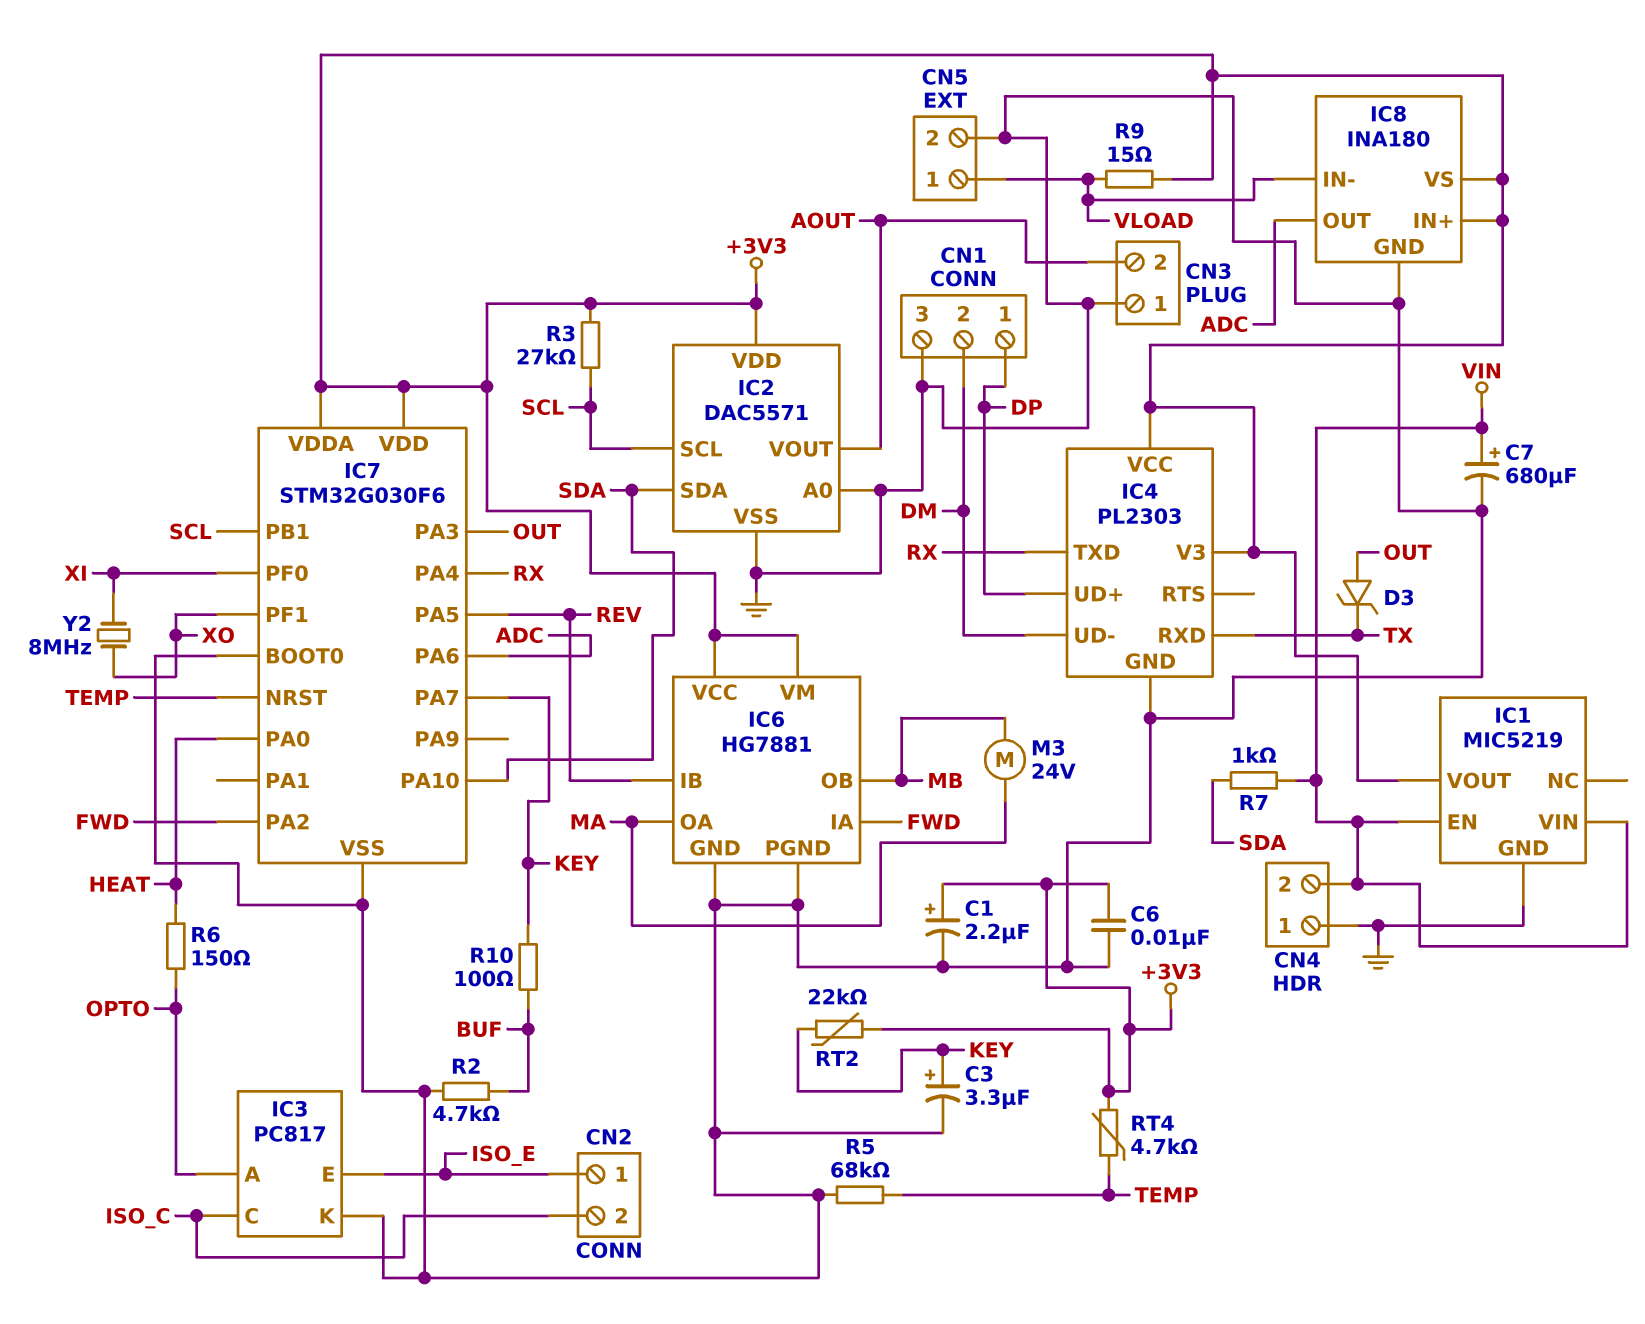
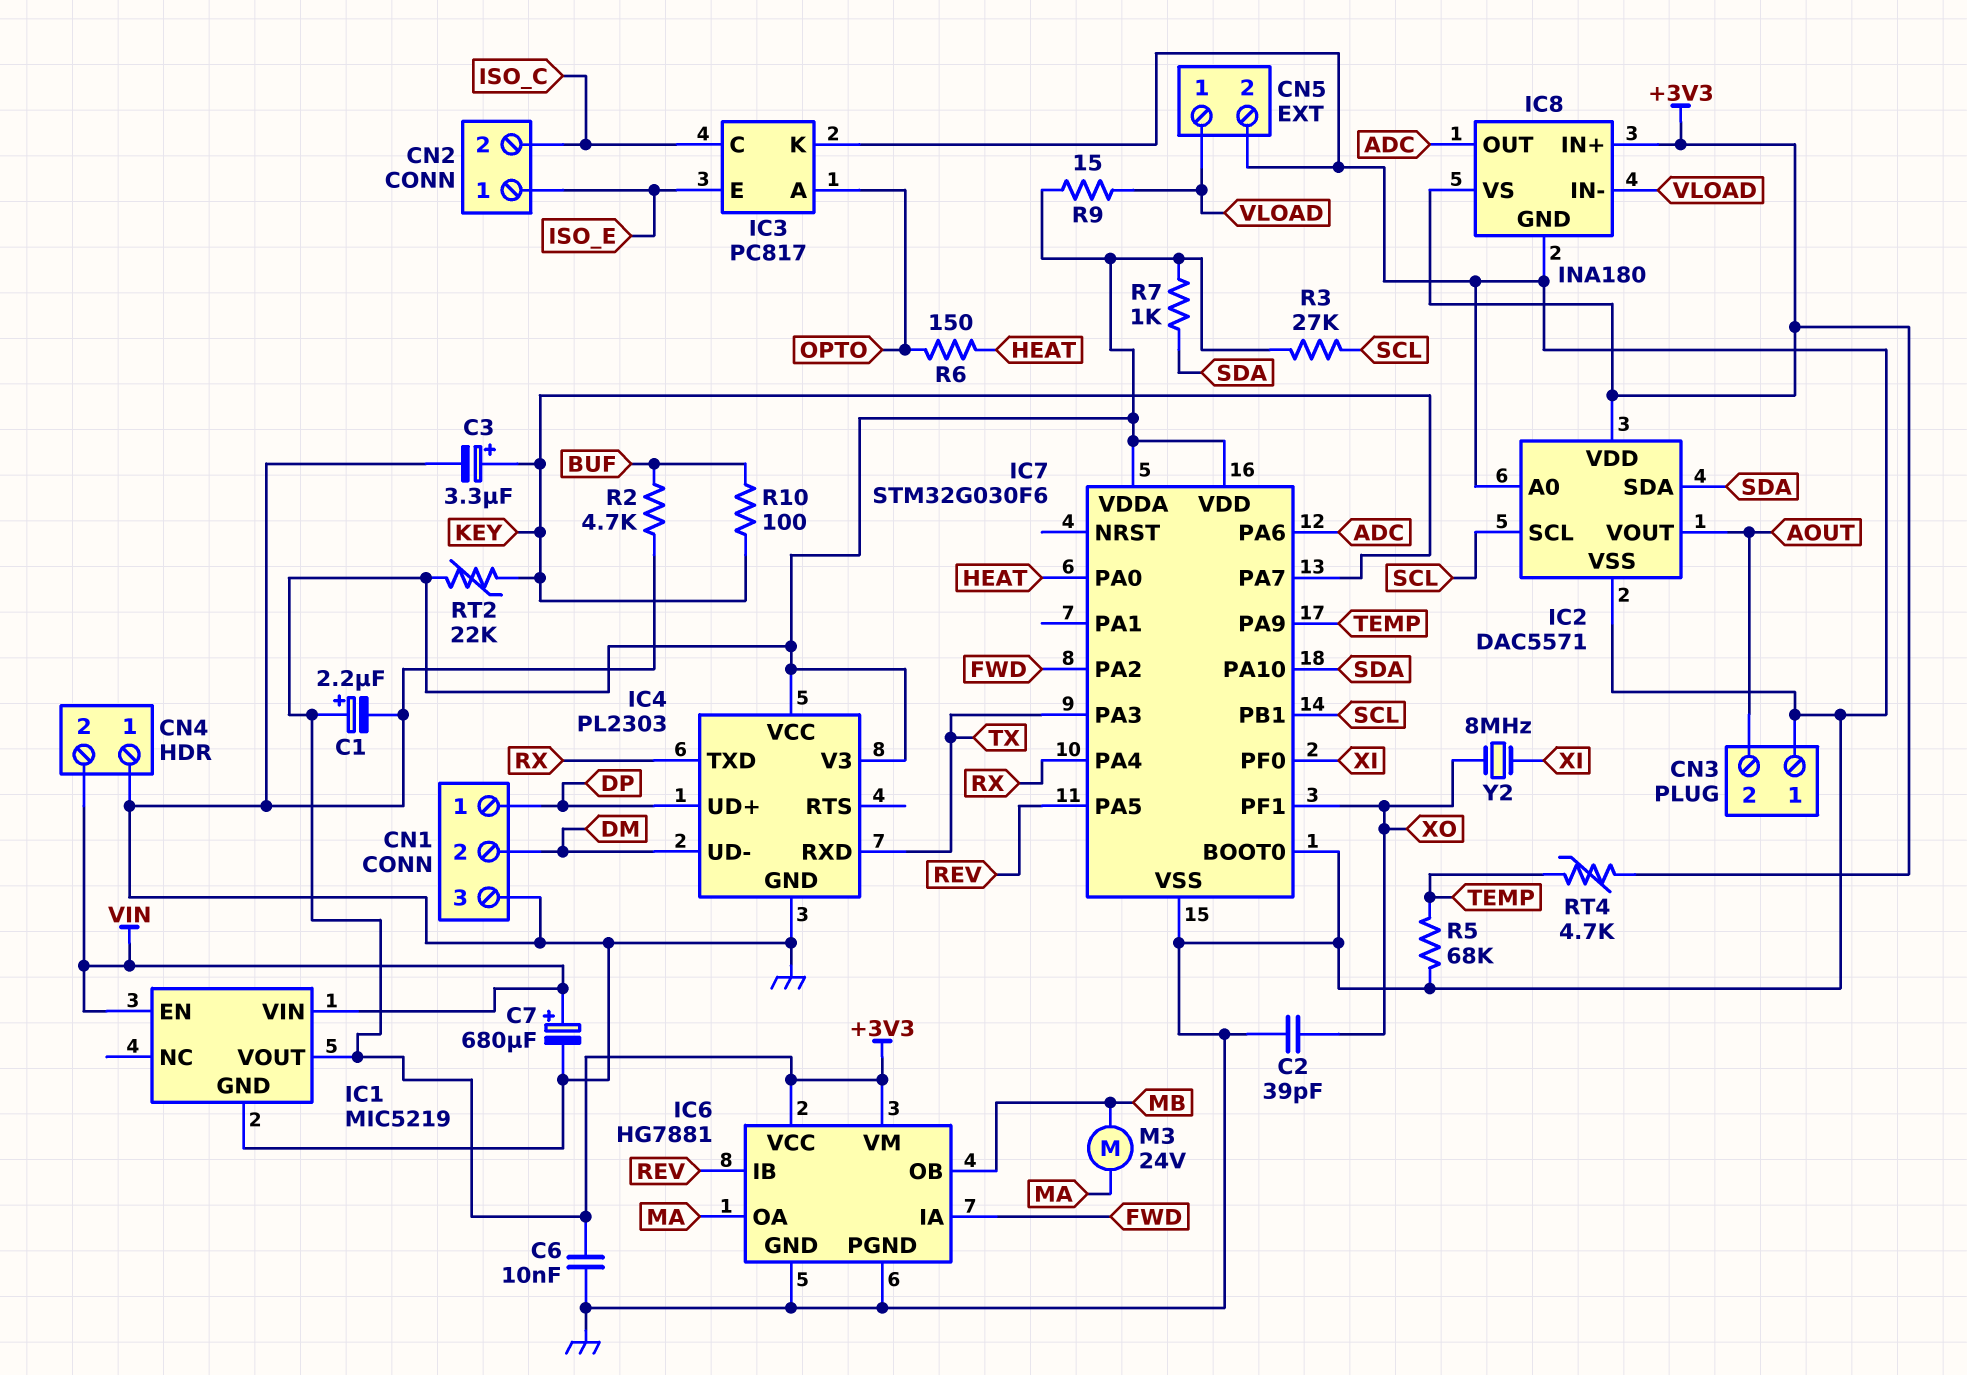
C2: none -> 39pF (GND, XO)
D3: zener (A OUT, K TX) -> none
IC7 pin NRST: TEMP -> none
IC7 pin PA3: OUT -> TX
IC7 pin PA9: none -> TEMP
R7: 1k (SDA, VIN) -> 1k (+3V3, SDA)

